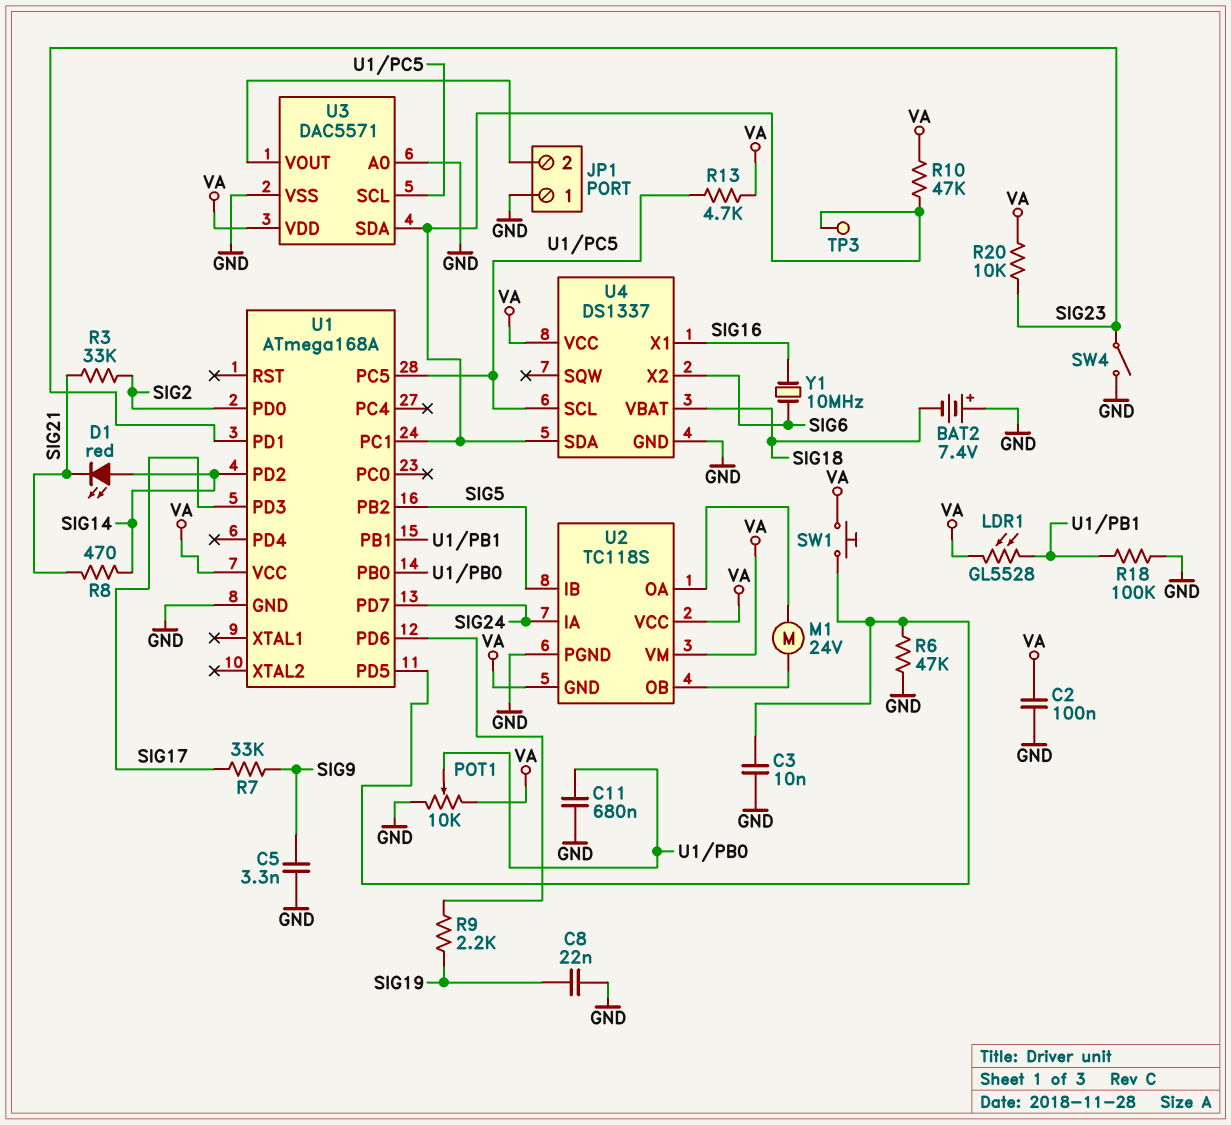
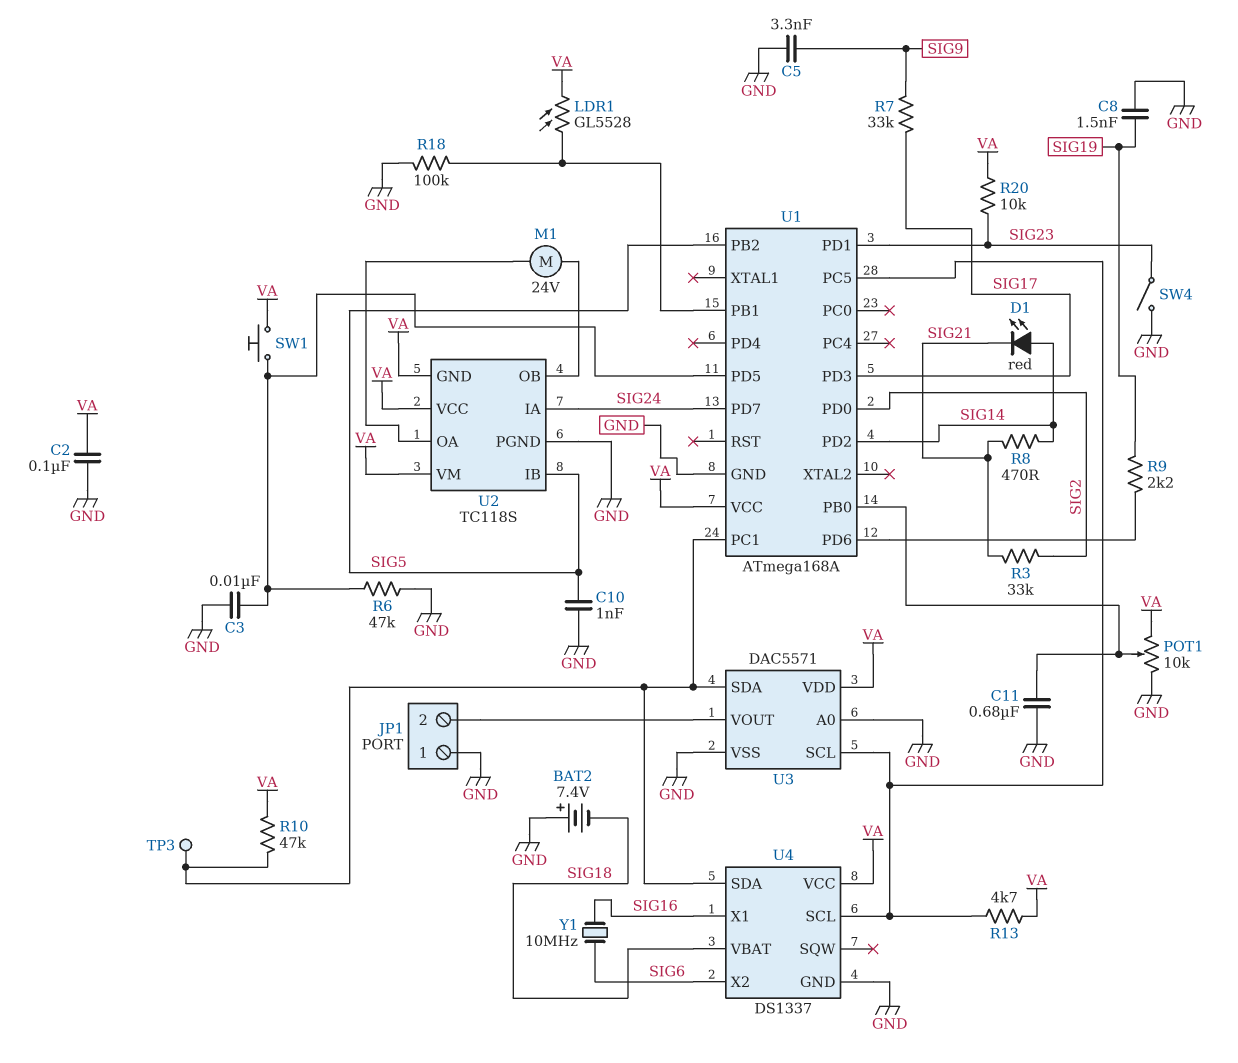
C8: 22nF (GND, SIG19) -> 1.5nF (GND, SIG19)
C10: none -> 1nF (GND, SIG5)

